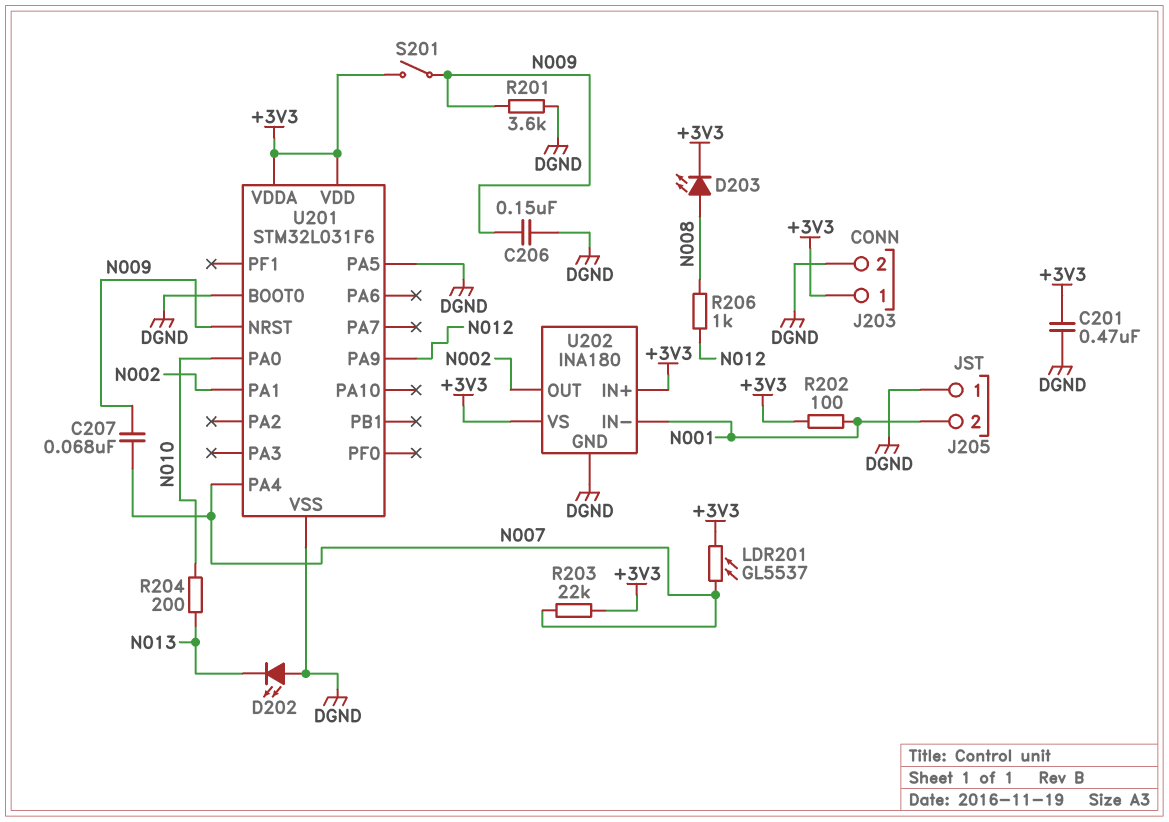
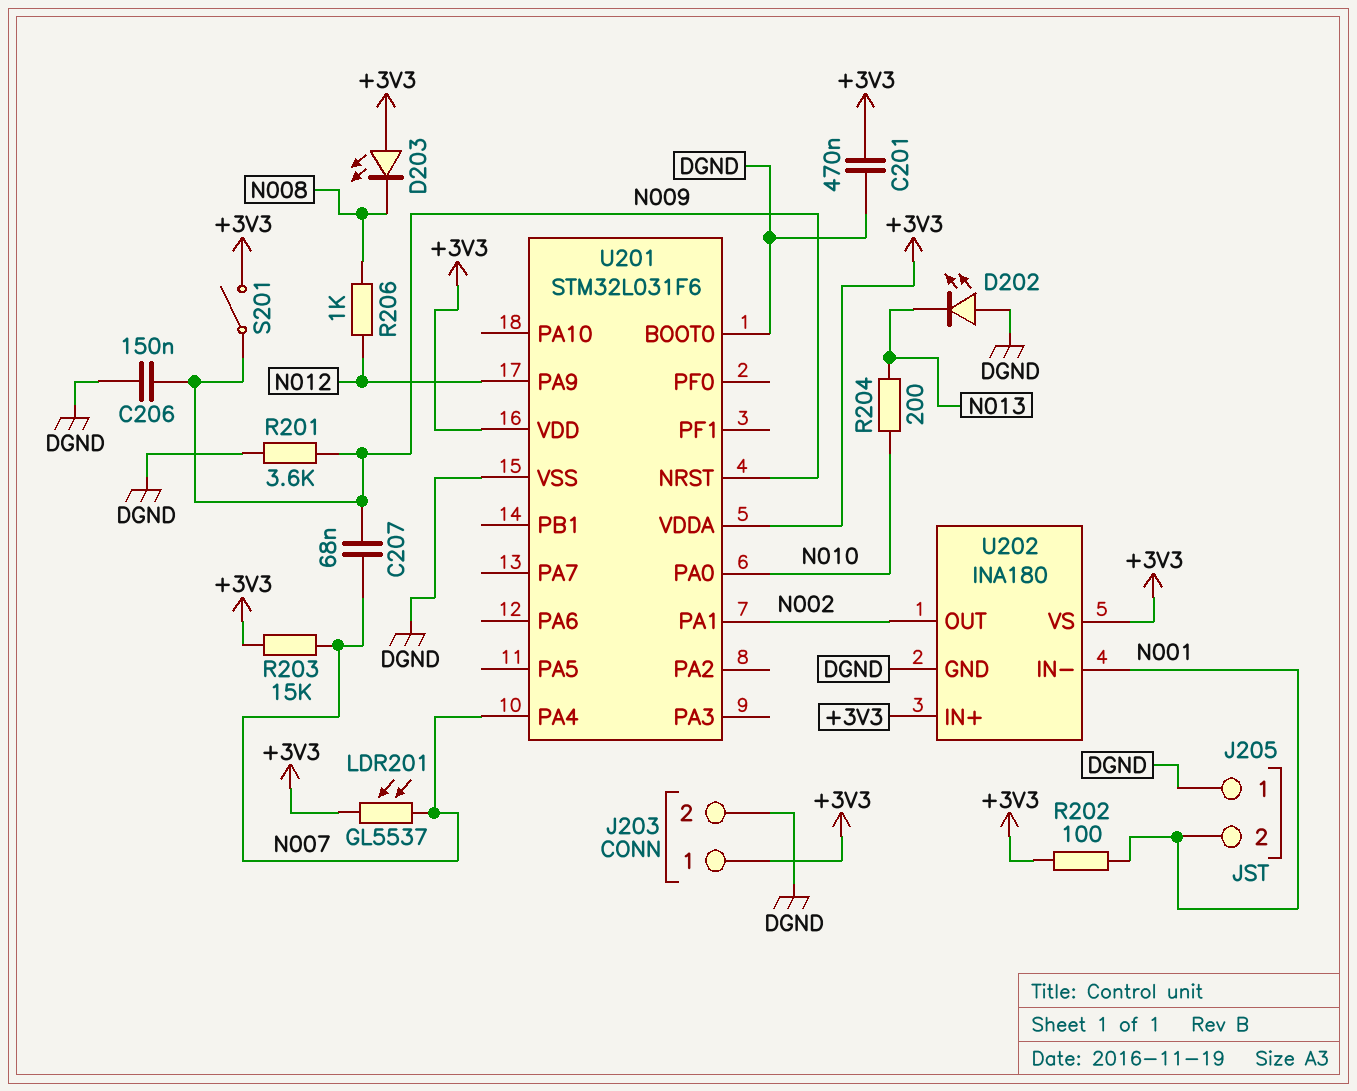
D203: LED (A N008, K +3V3) -> LED (A +3V3, K N008)
R203: 22k (+3V3, N007) -> 15k (+3V3, N007)
U201 pin PA5: DGND -> none

